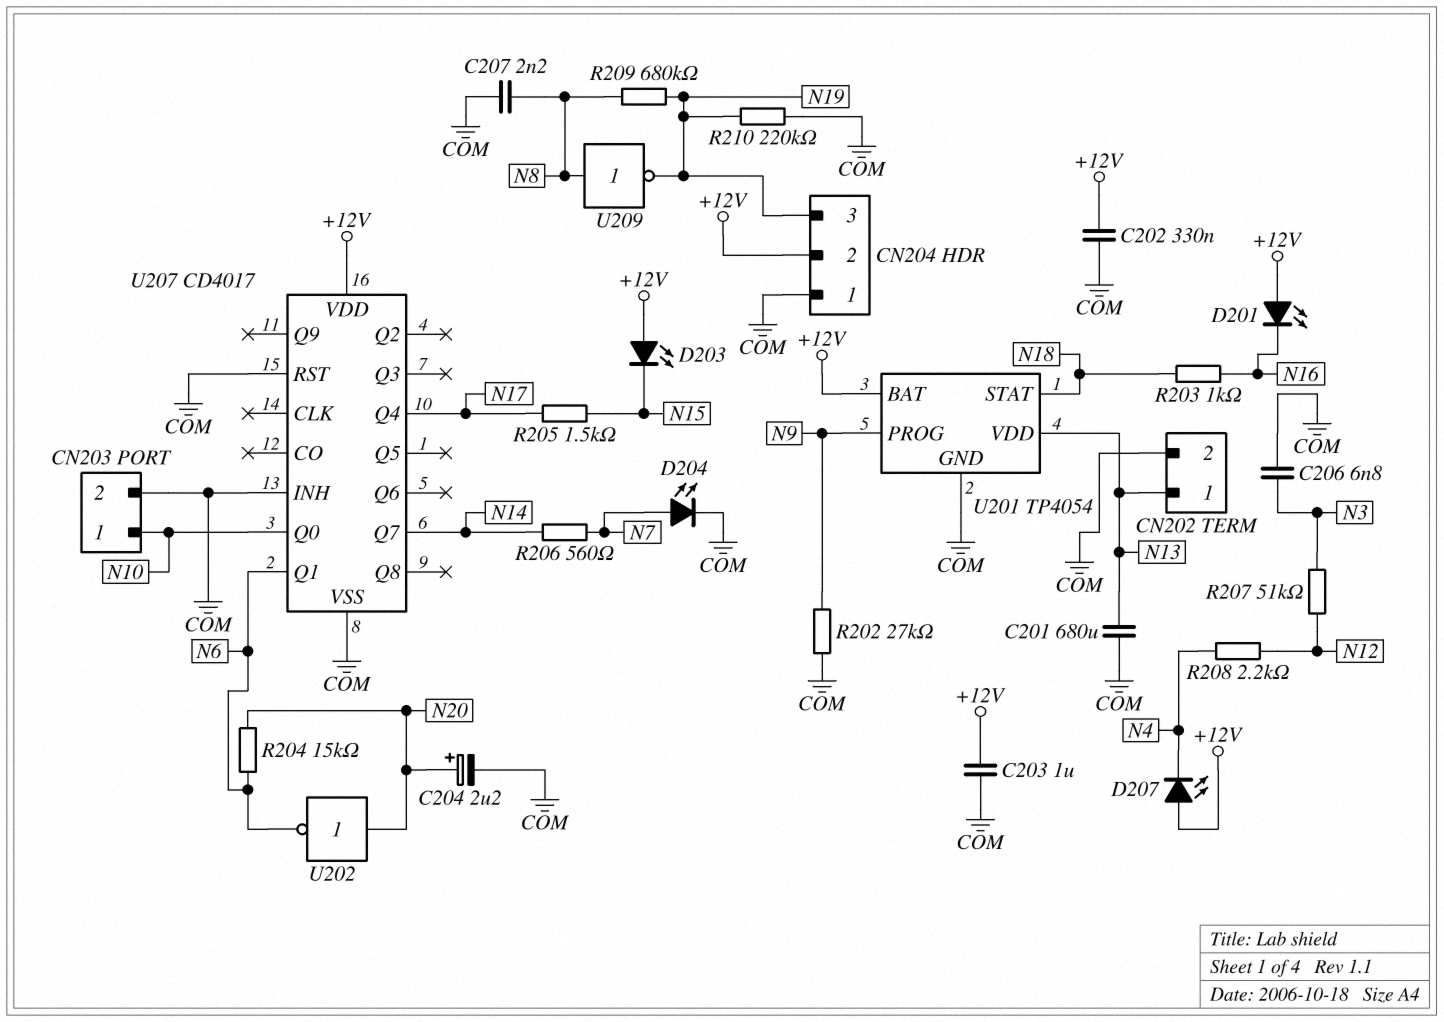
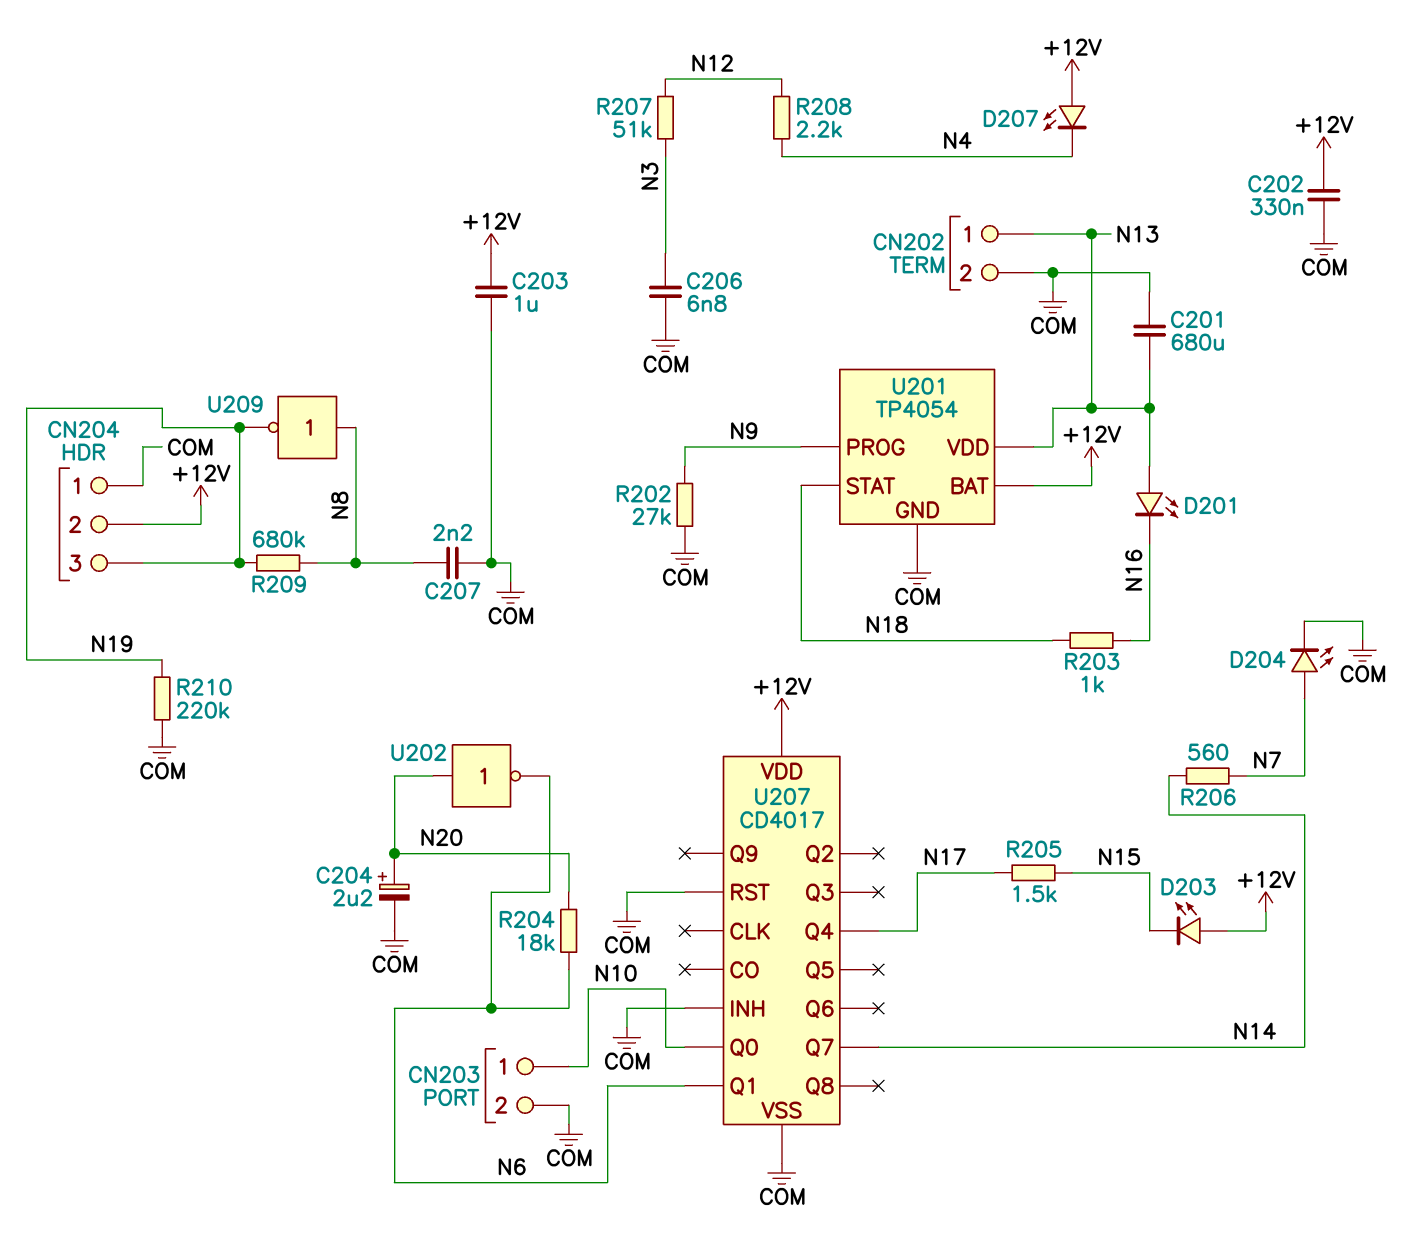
D201: LED (A +12V, K N16) -> LED (A N13, K N16)
R204: 15k (N6, N20) -> 18k (N6, N20)

